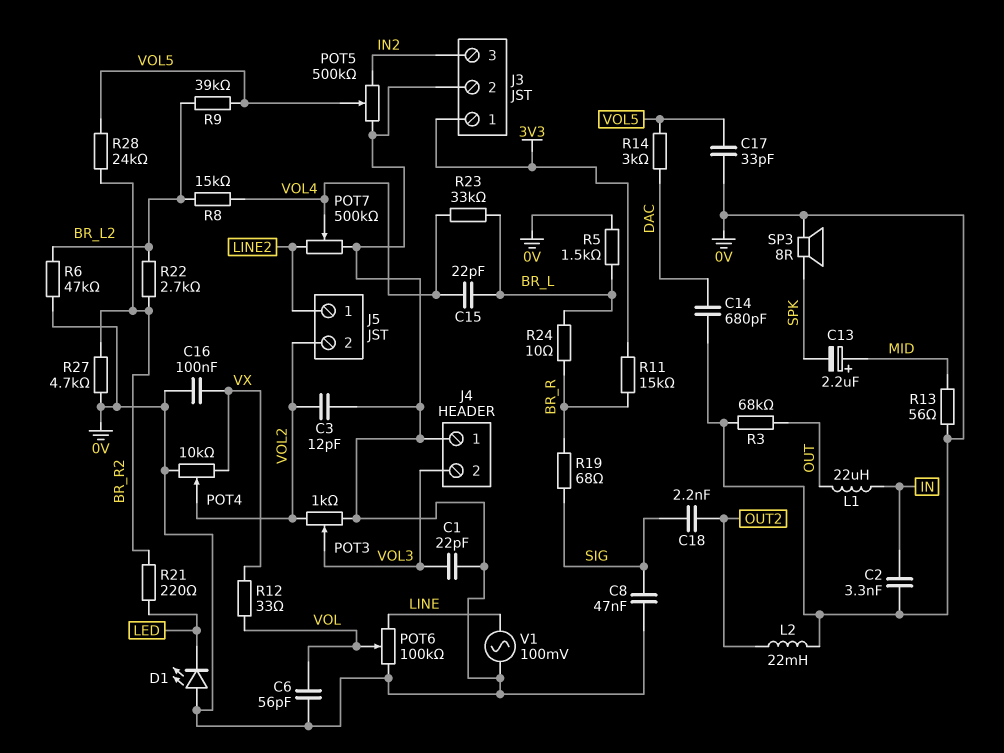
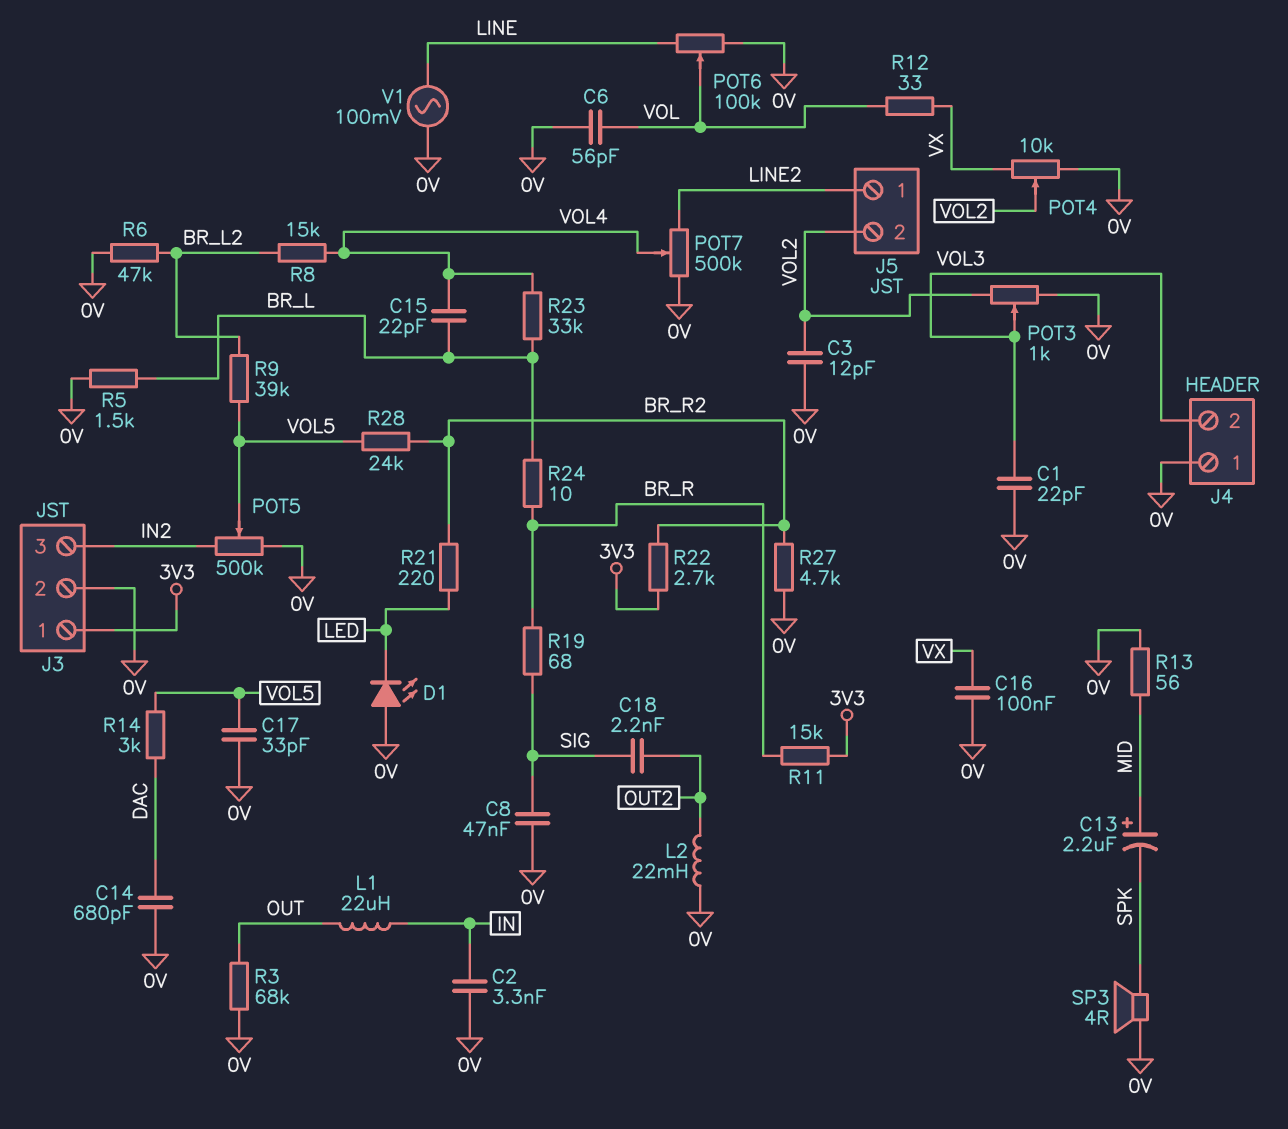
R22: 2.7k (BR_L2, BR_R2) -> 2.7k (3V3, BR_R2)
SP3: speaker 8R (0V, SPK) -> speaker 4R (0V, SPK)

